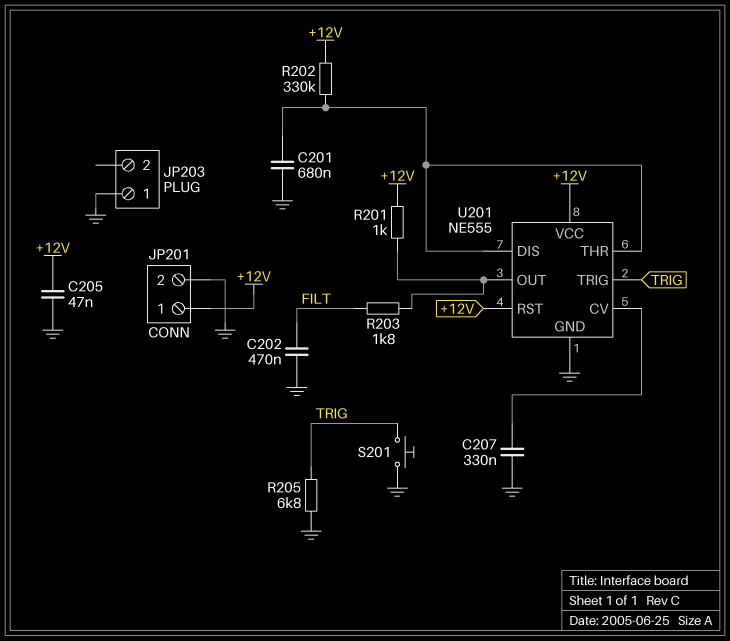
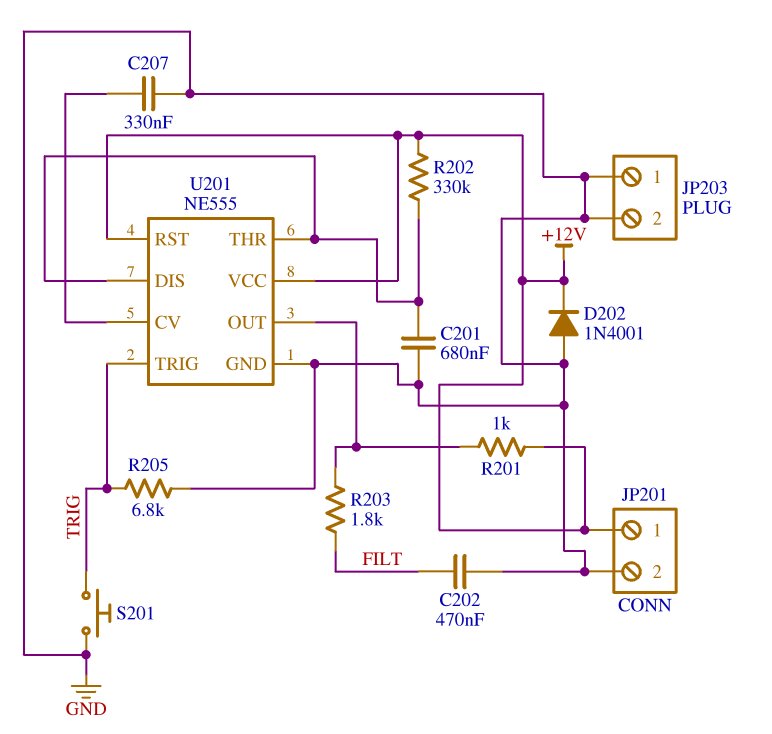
C205: 47nF (+12V, GND) -> none
D202: none -> diode 1N4001 (A GND, K +12V)
JP203 pin 2: none -> GND

